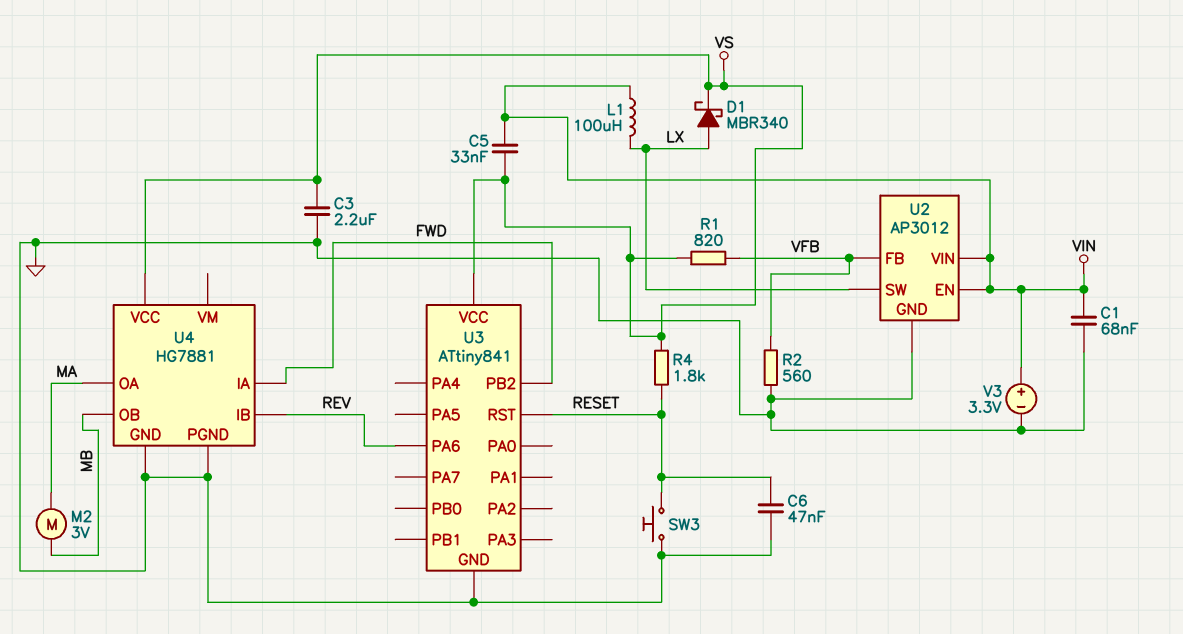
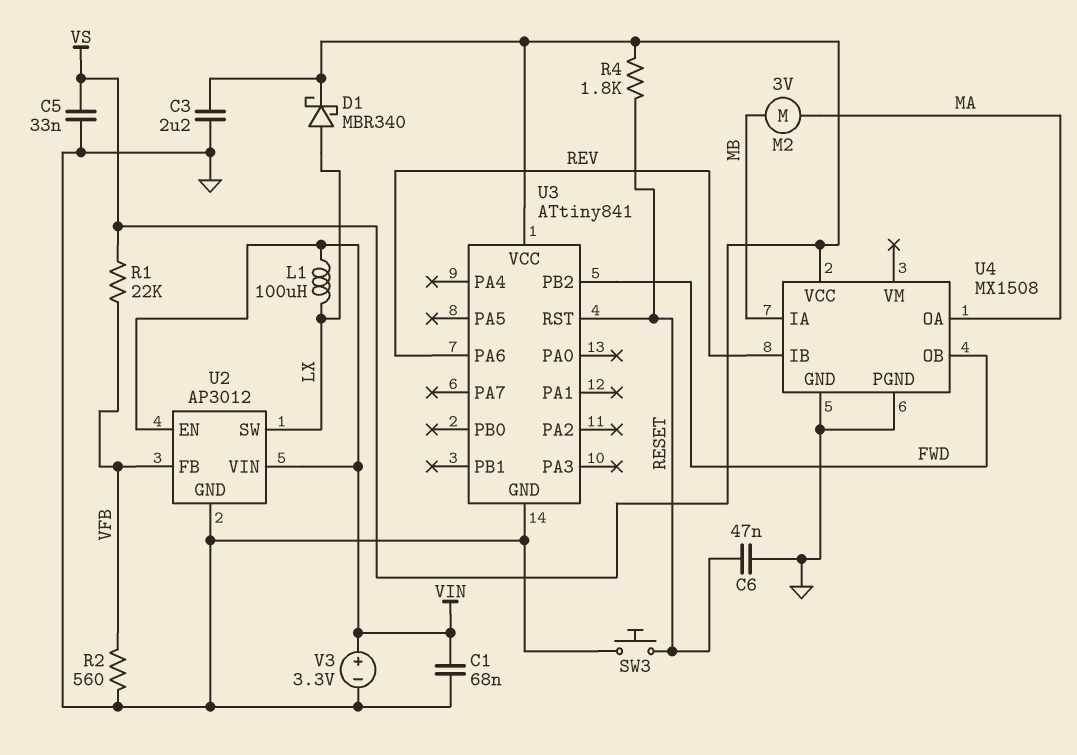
C5: 33nF (VIN, VS) -> 33nF (GND, VS)
R1: 820 (VFB, VS) -> 22k (VFB, VS)
U4: HG7881 -> MX1508
U4 pin IA: FWD -> MB
U4 pin OB: MB -> FWD

